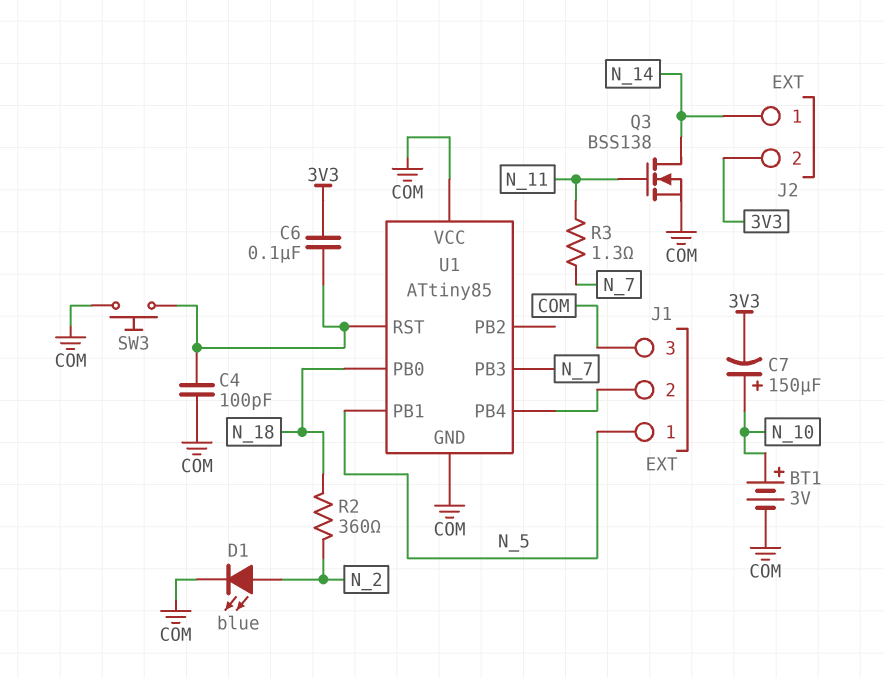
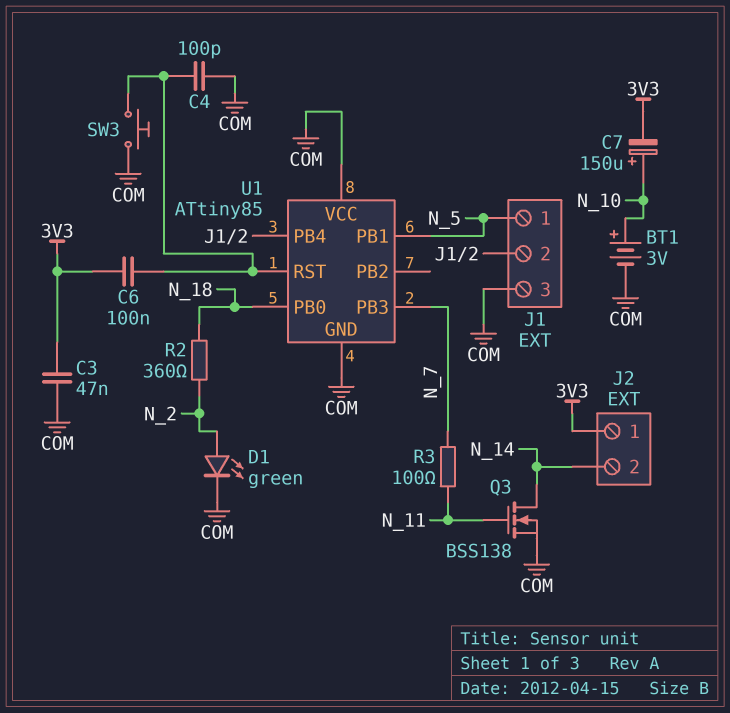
C3: none -> 47nF (3V3, COM)
D1: LED blue (A N_2, K COM) -> LED green (A N_2, K COM)
J2 pin 1: N_14 -> 3V3
J2 pin 2: 3V3 -> N_14
R3: 1.3 (N_7, N_11) -> 100 (N_7, N_11)

